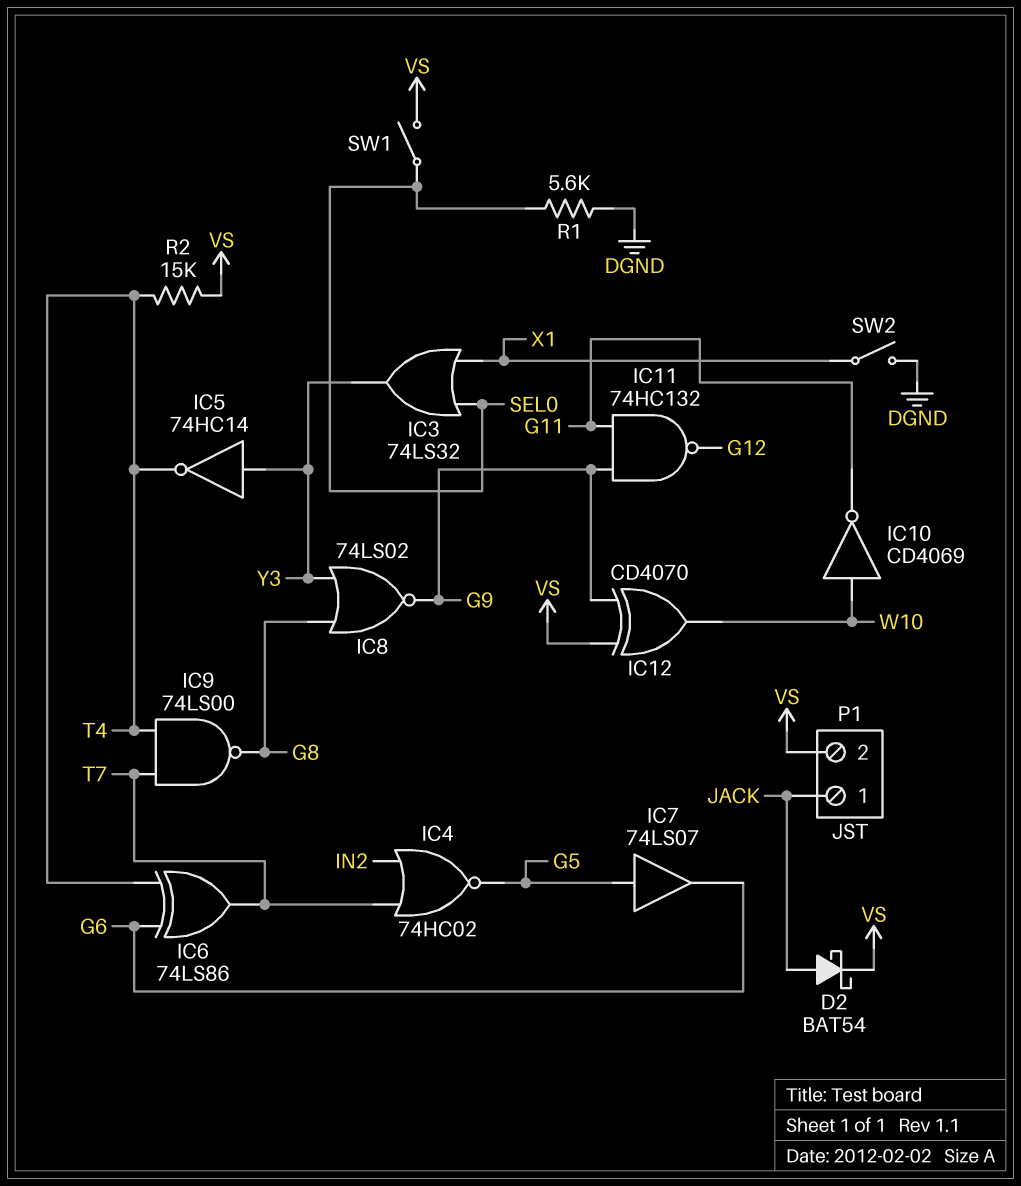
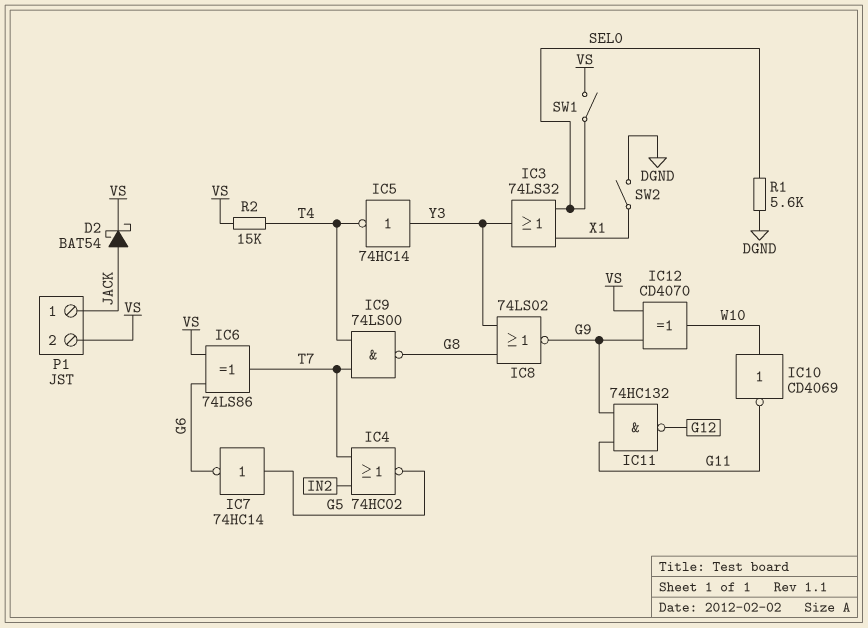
IC6: XOR 74LS86 (in G6, in T4, out T7) -> XOR 74LS86 (in G6, in VS, out T7)
IC7: buffer 74LS07 (in G5, out G6) -> NOT 74HC14 (in G5, out G6)

